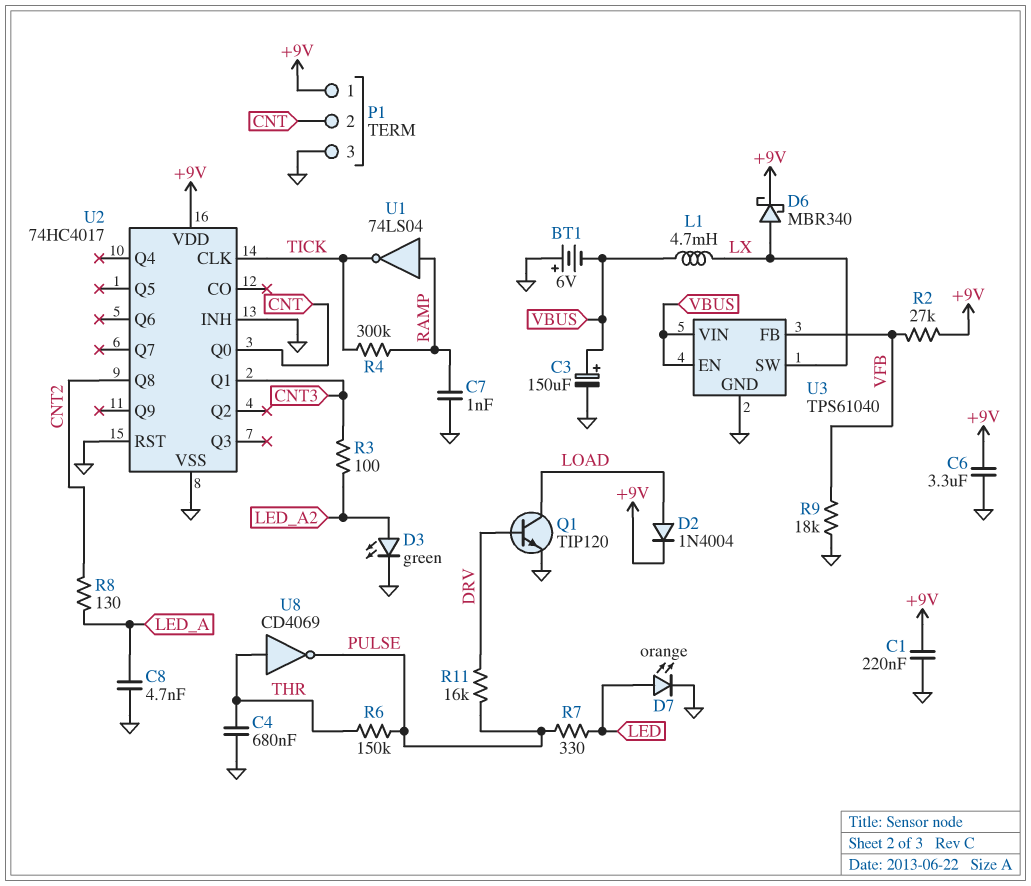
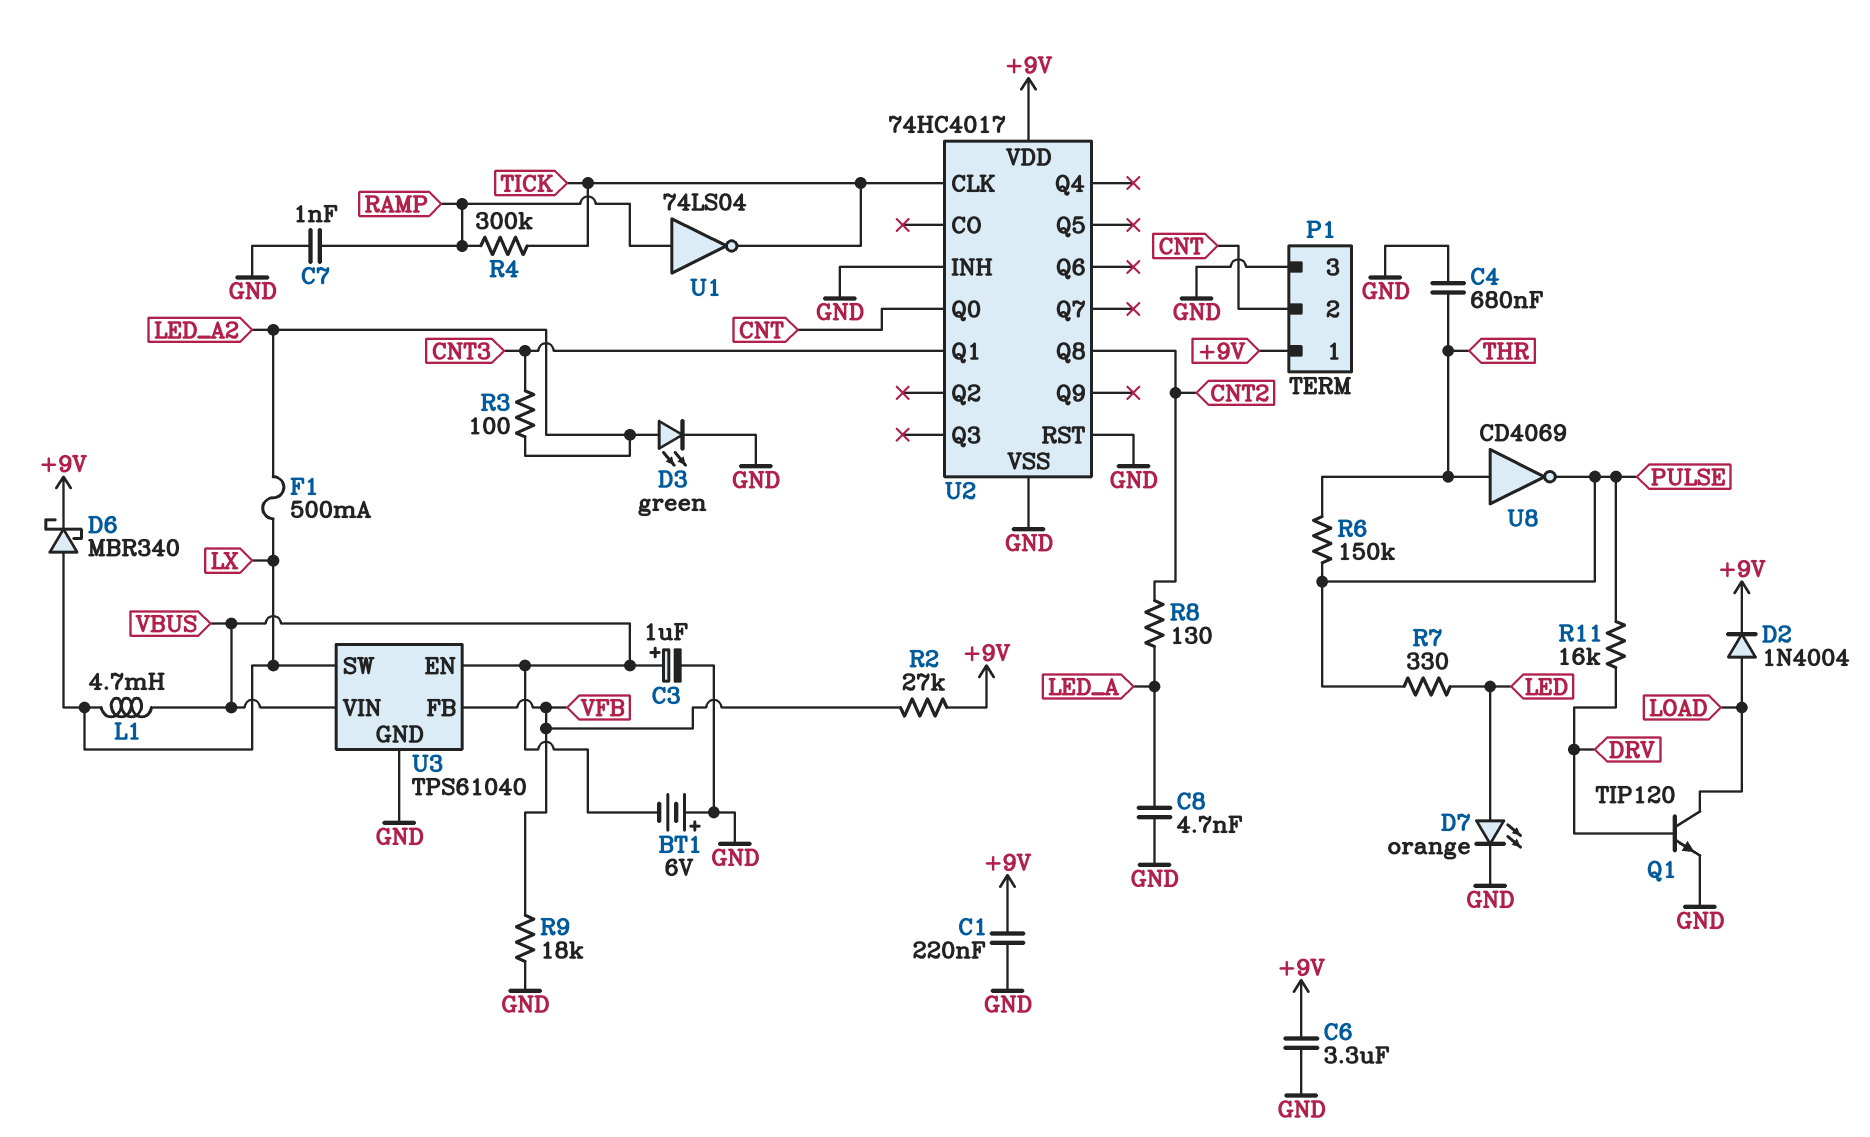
C3: 150uF (plus VBUS, minus GND) -> 1uF (plus VBUS, minus GND)
F1: none -> 500mA (LED_A2, LX)

